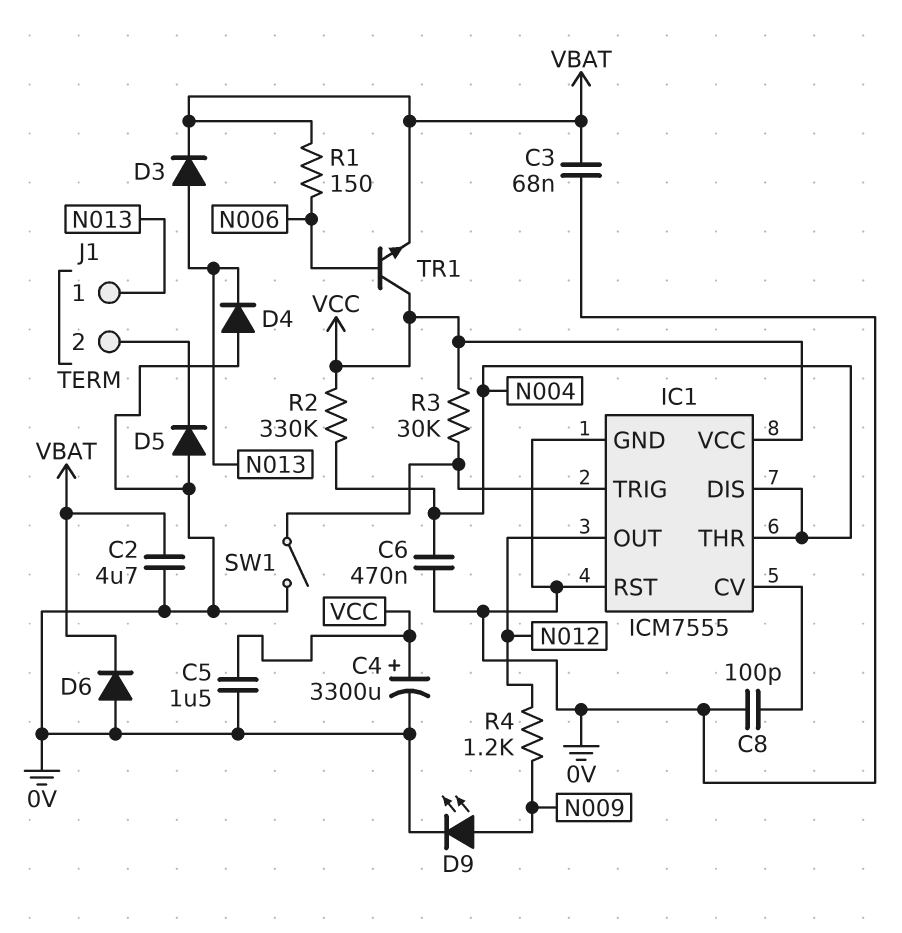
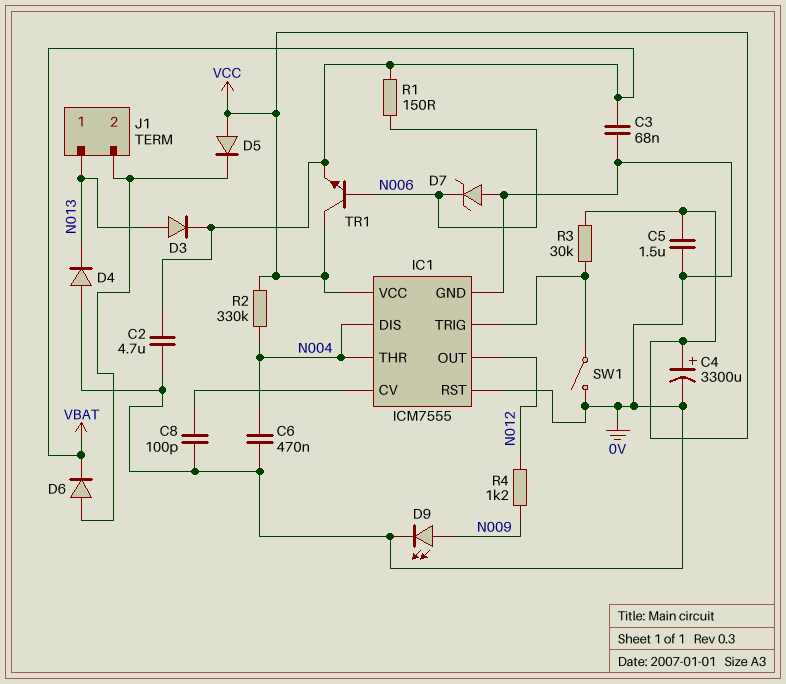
D5: diode (A 0V, K J1/2) -> diode (A VCC, K J1/2)
D6: diode (A 0V, K VBAT) -> diode (A J1/2, K VBAT)
D7: none -> zener (A 0V, K N006)

